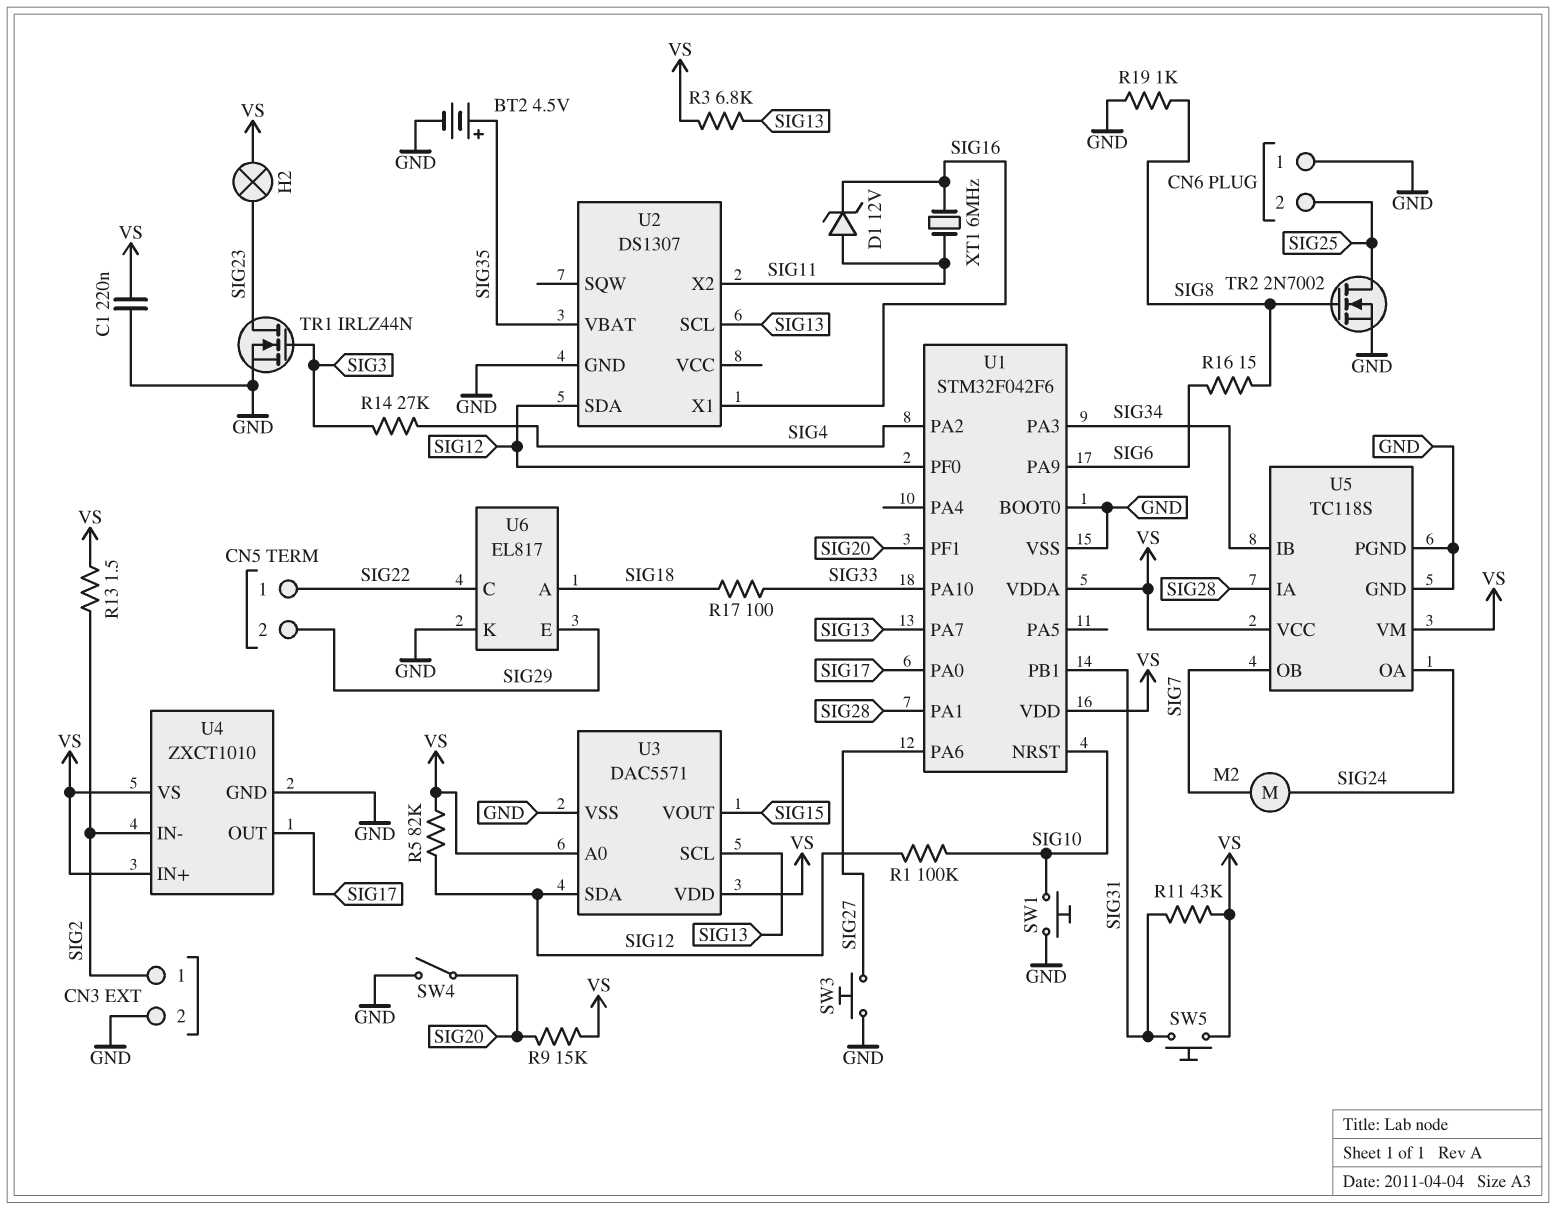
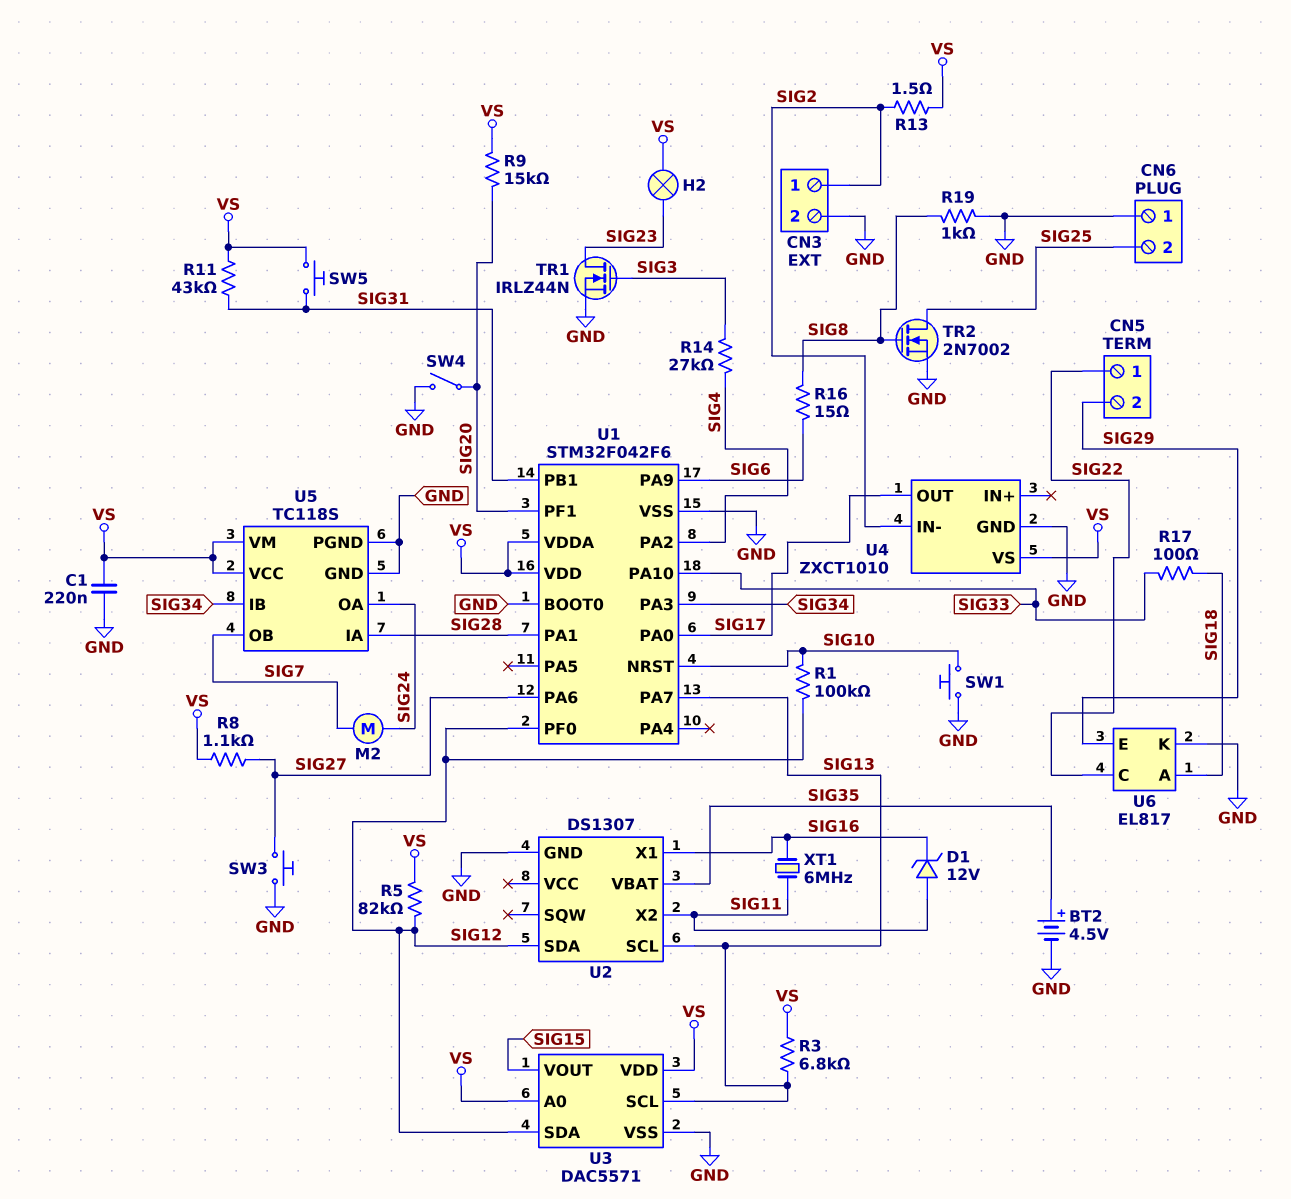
R8: none -> 1.1k (SIG27, VS)
U4 pin IN+: VS -> none

